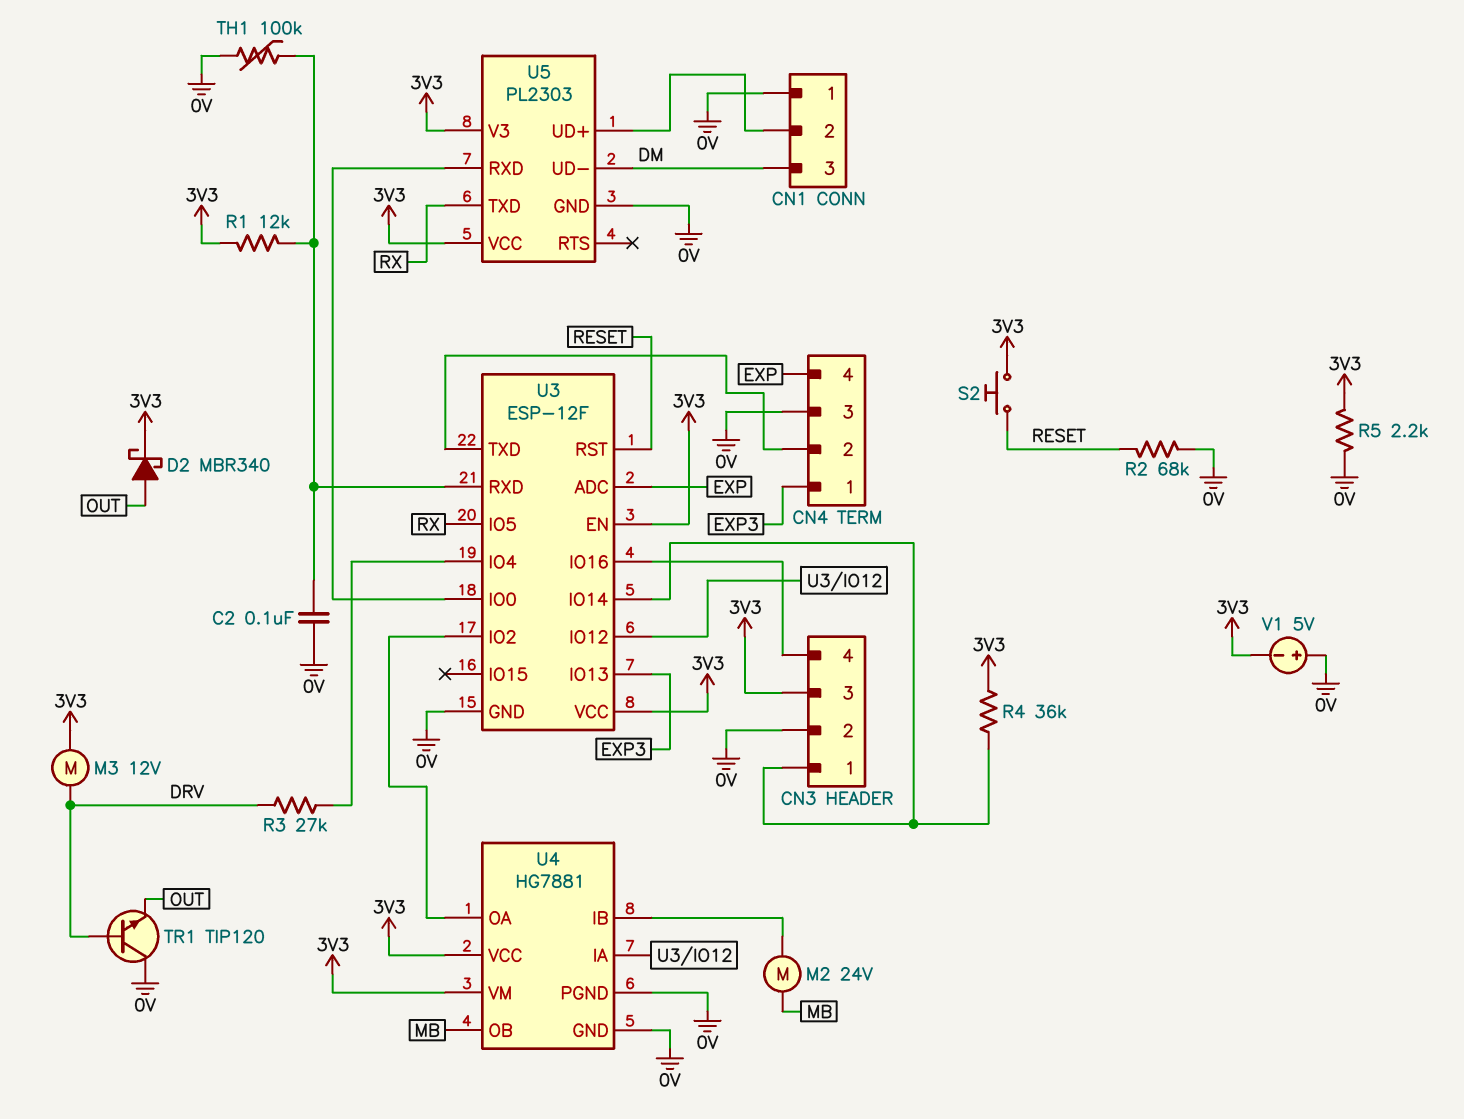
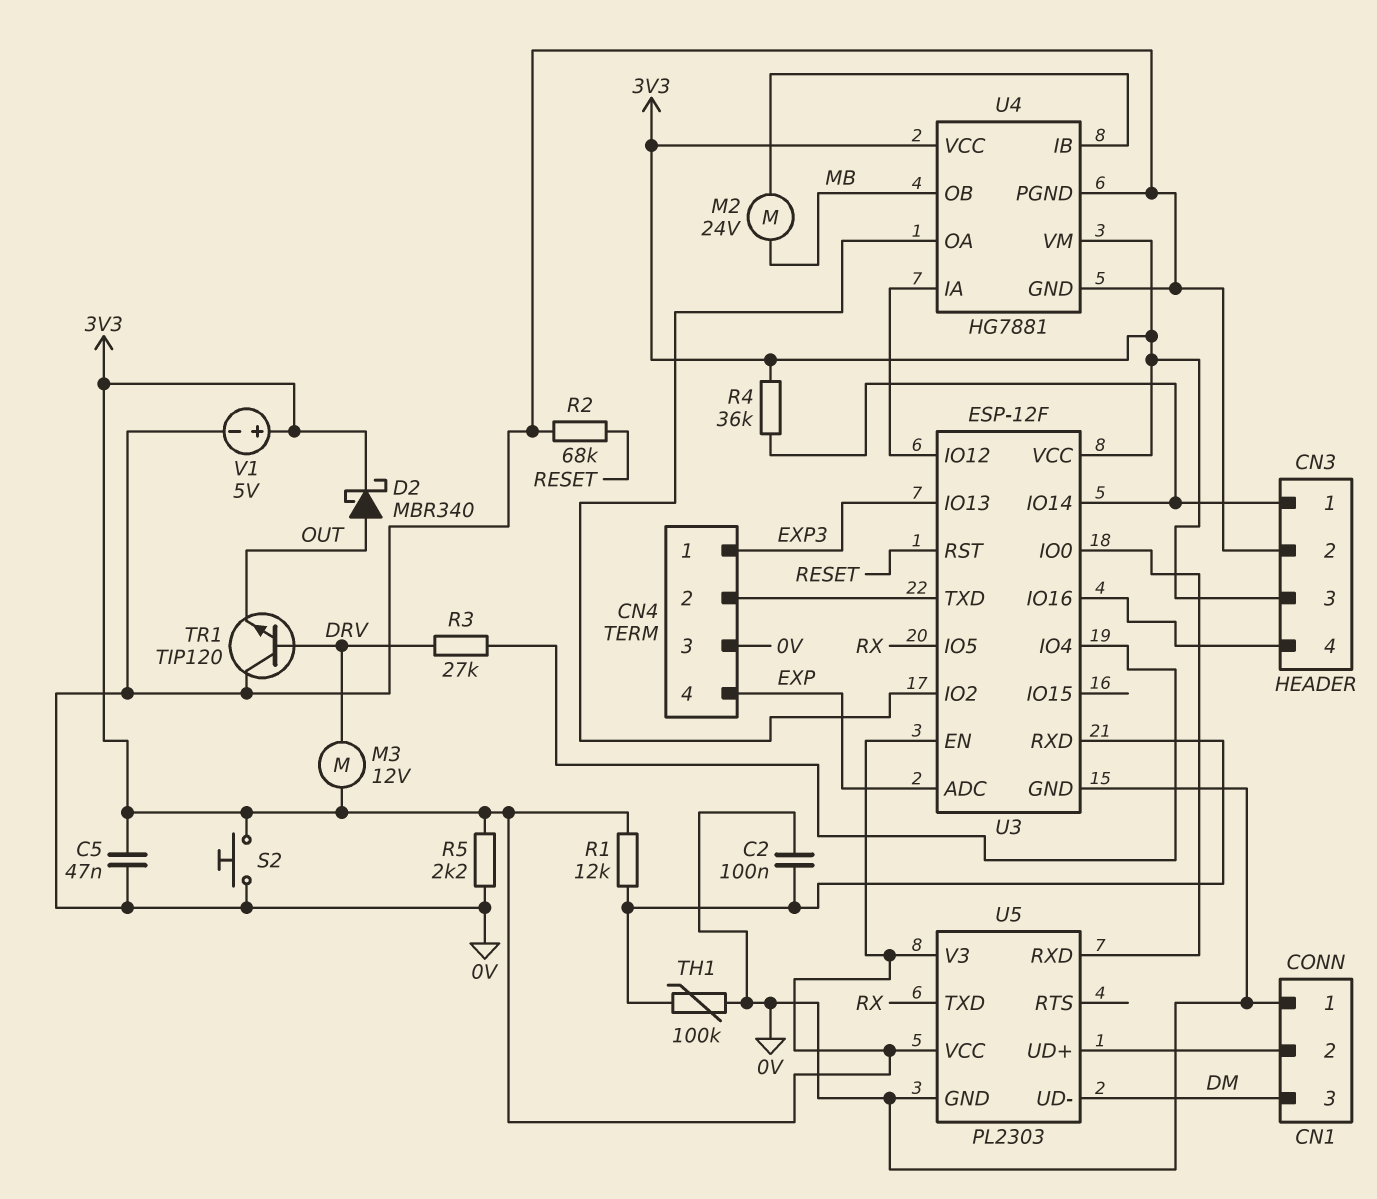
C5: none -> 47nF (0V, 3V3)
S2: button (3V3, RESET) -> button (0V, 3V3)
V1: 5V (plus 0V, minus 3V3) -> 5V (plus 3V3, minus 0V)

